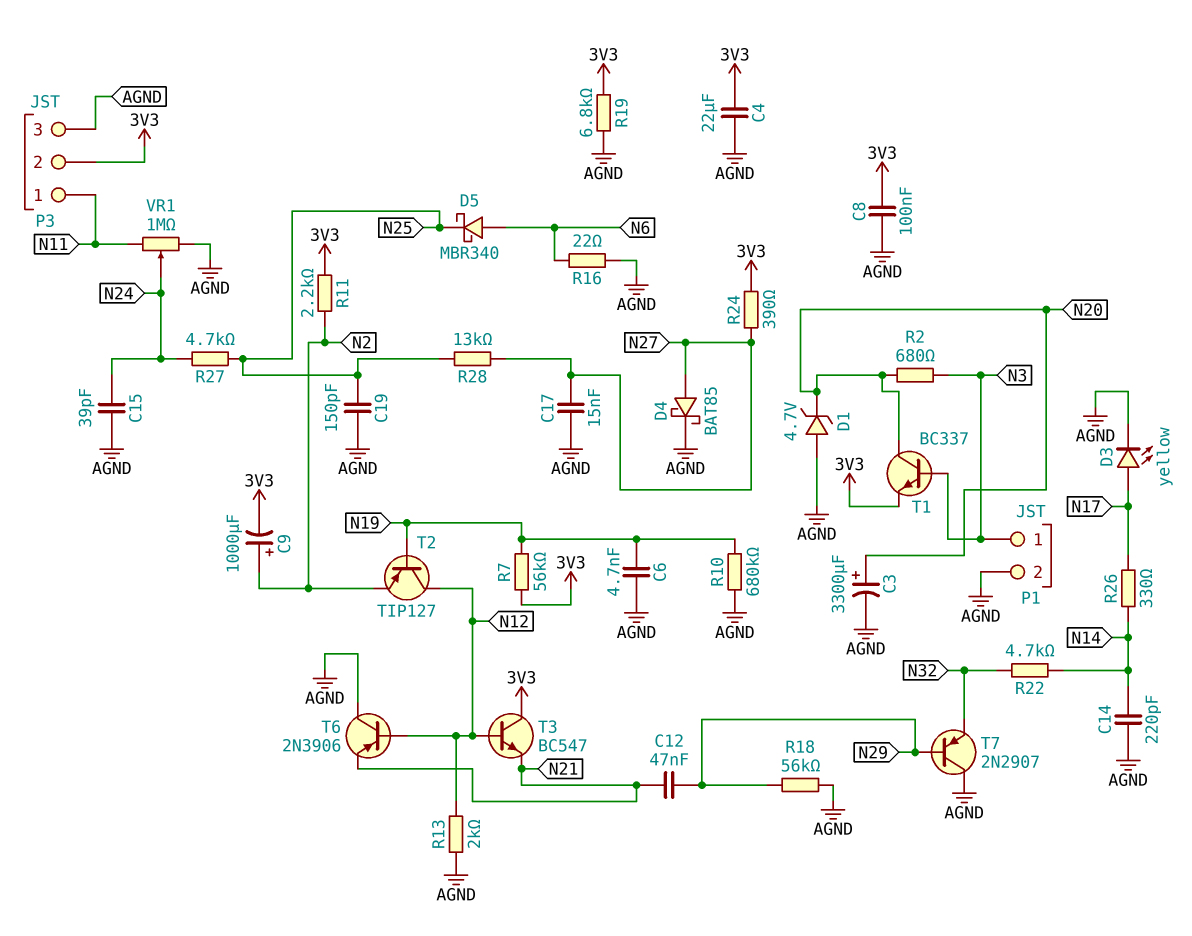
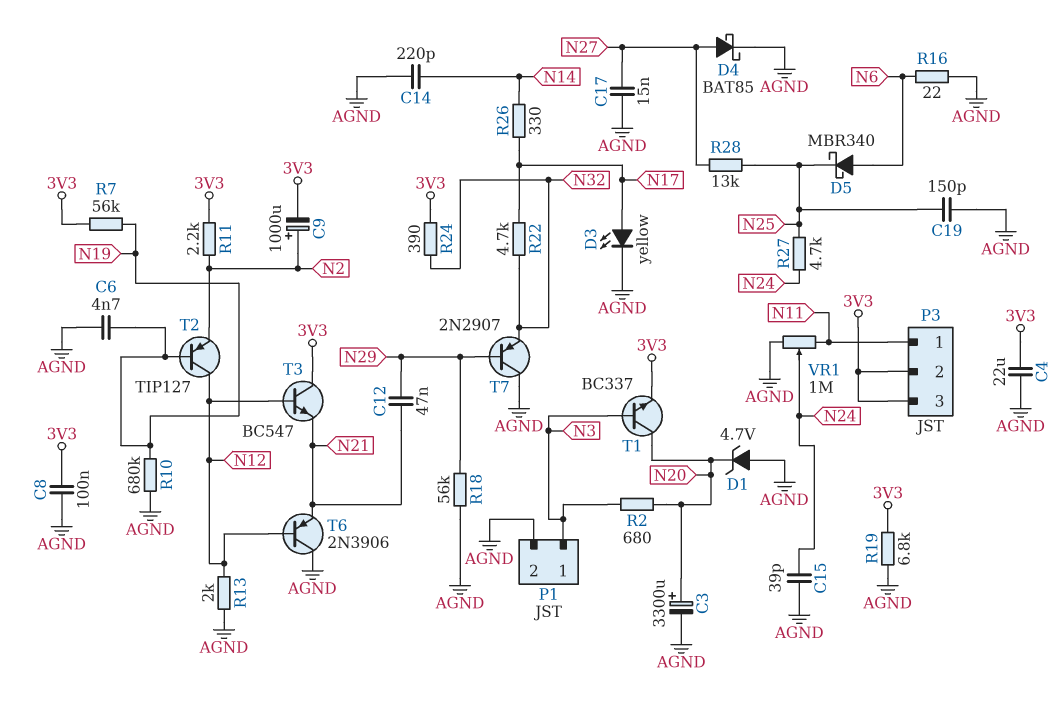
P3 pin 3: AGND -> 3V3
R22: 4.7k (N14, N32) -> 4.7k (N17, N32)
R24: 390 (3V3, N27) -> 390 (3V3, N32)

